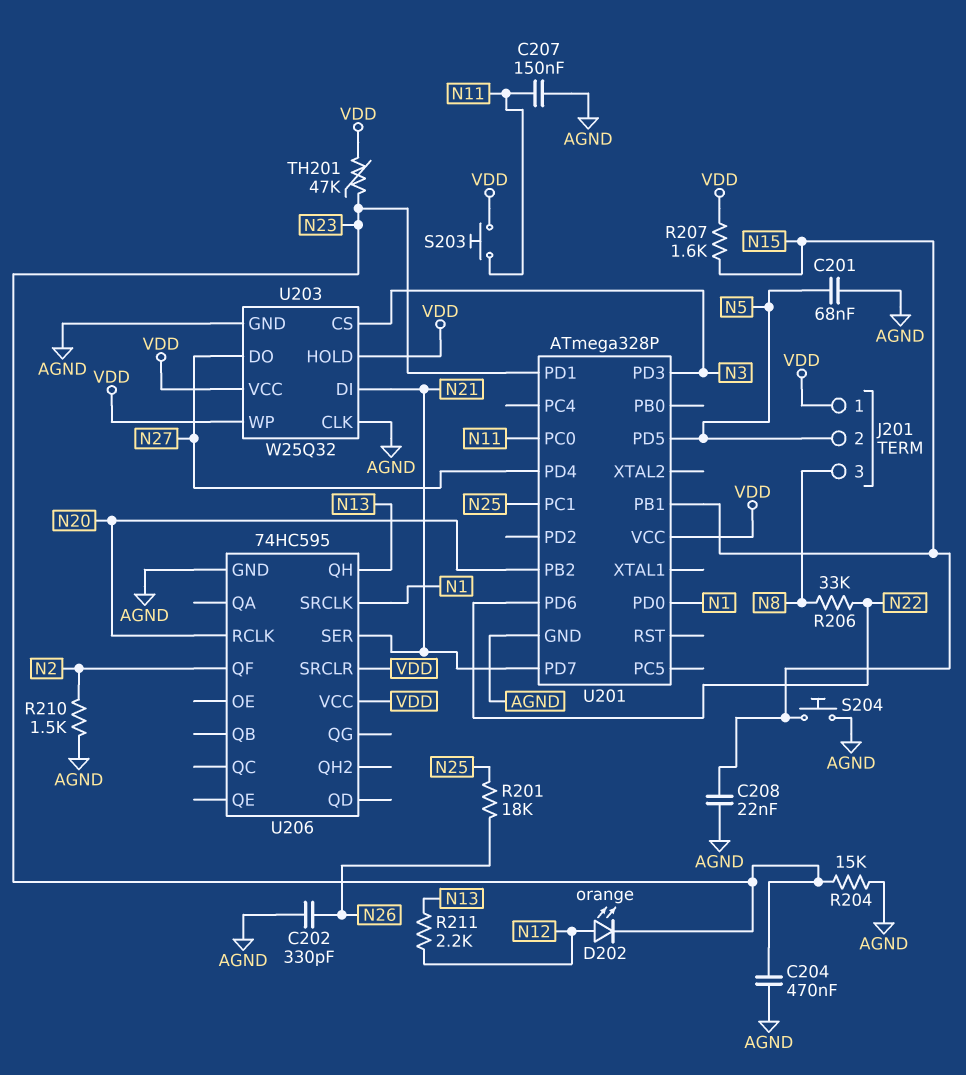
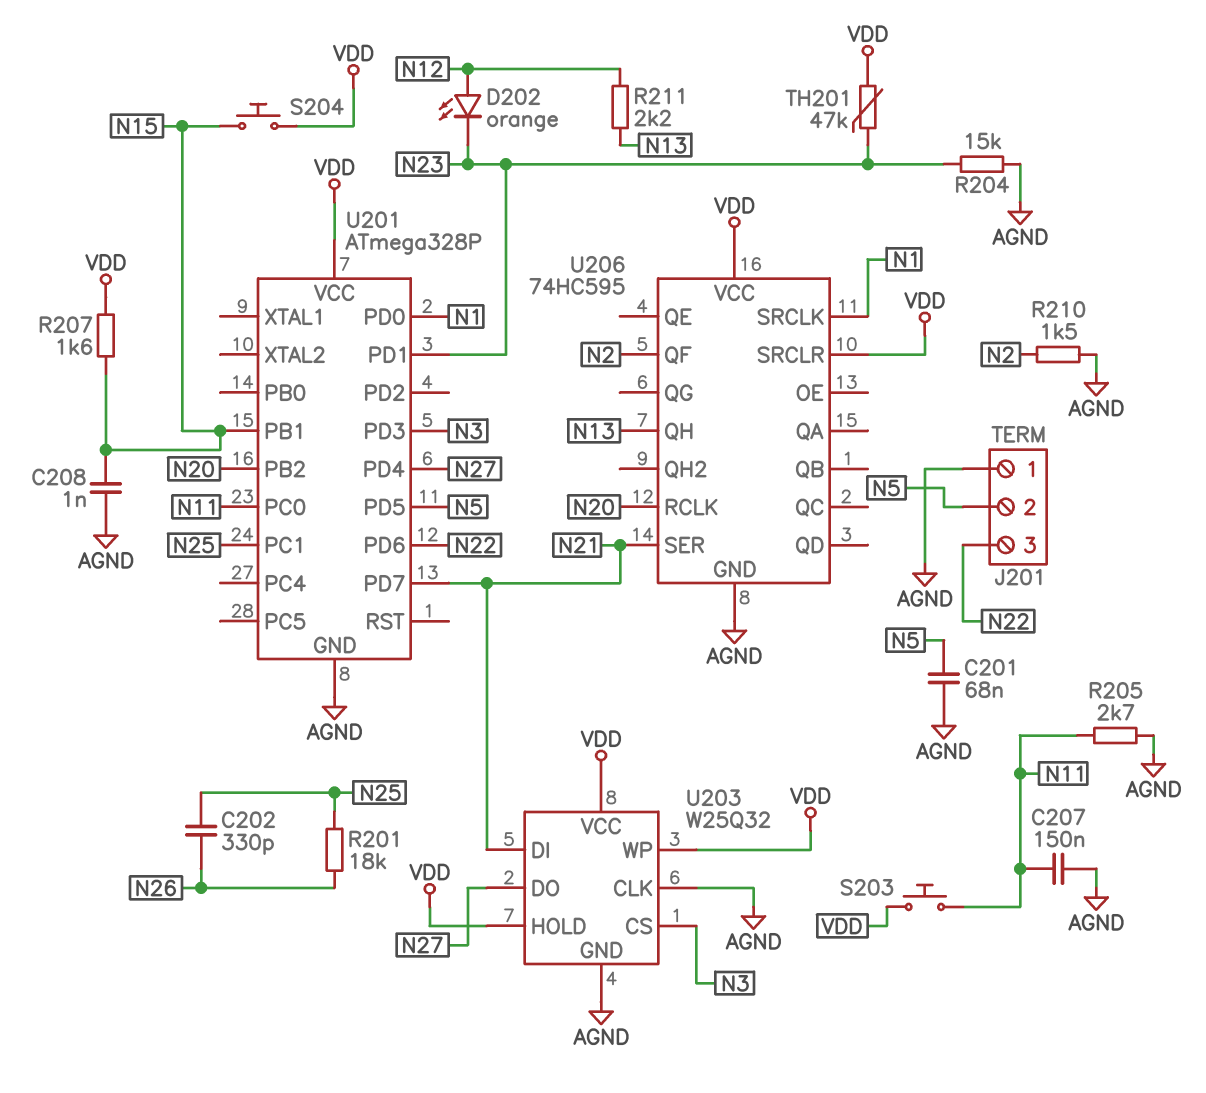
C202: 330pF (AGND, N26) -> 330pF (N25, N26)
C204: 470nF (AGND, N23) -> none
C208: 22nF (AGND, N15) -> 1nF (AGND, N15)
J201 pin 1: VDD -> AGND
J201 pin 3: N8 -> N22
R205: none -> 2.7k (AGND, N11)
R206: 33k (N8, N22) -> none
S204: button (AGND, N15) -> button (N15, VDD)

